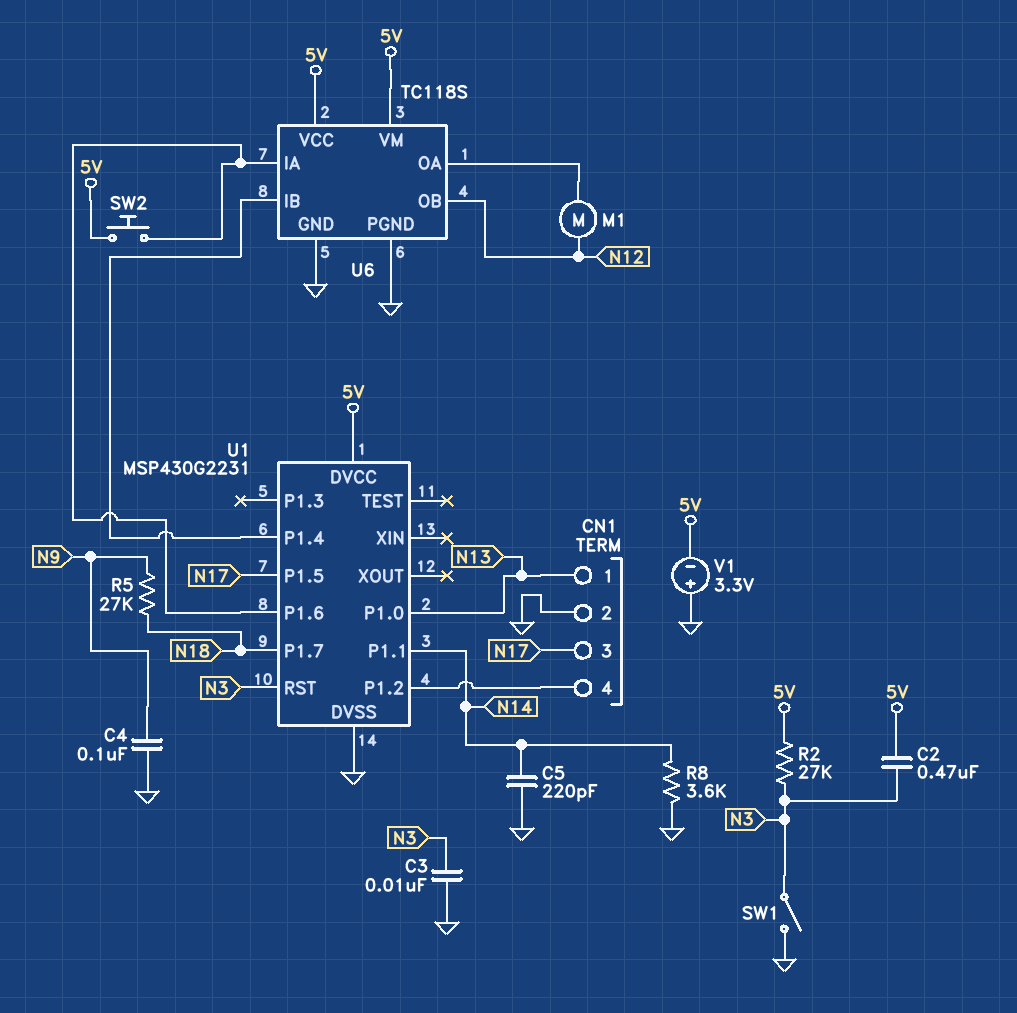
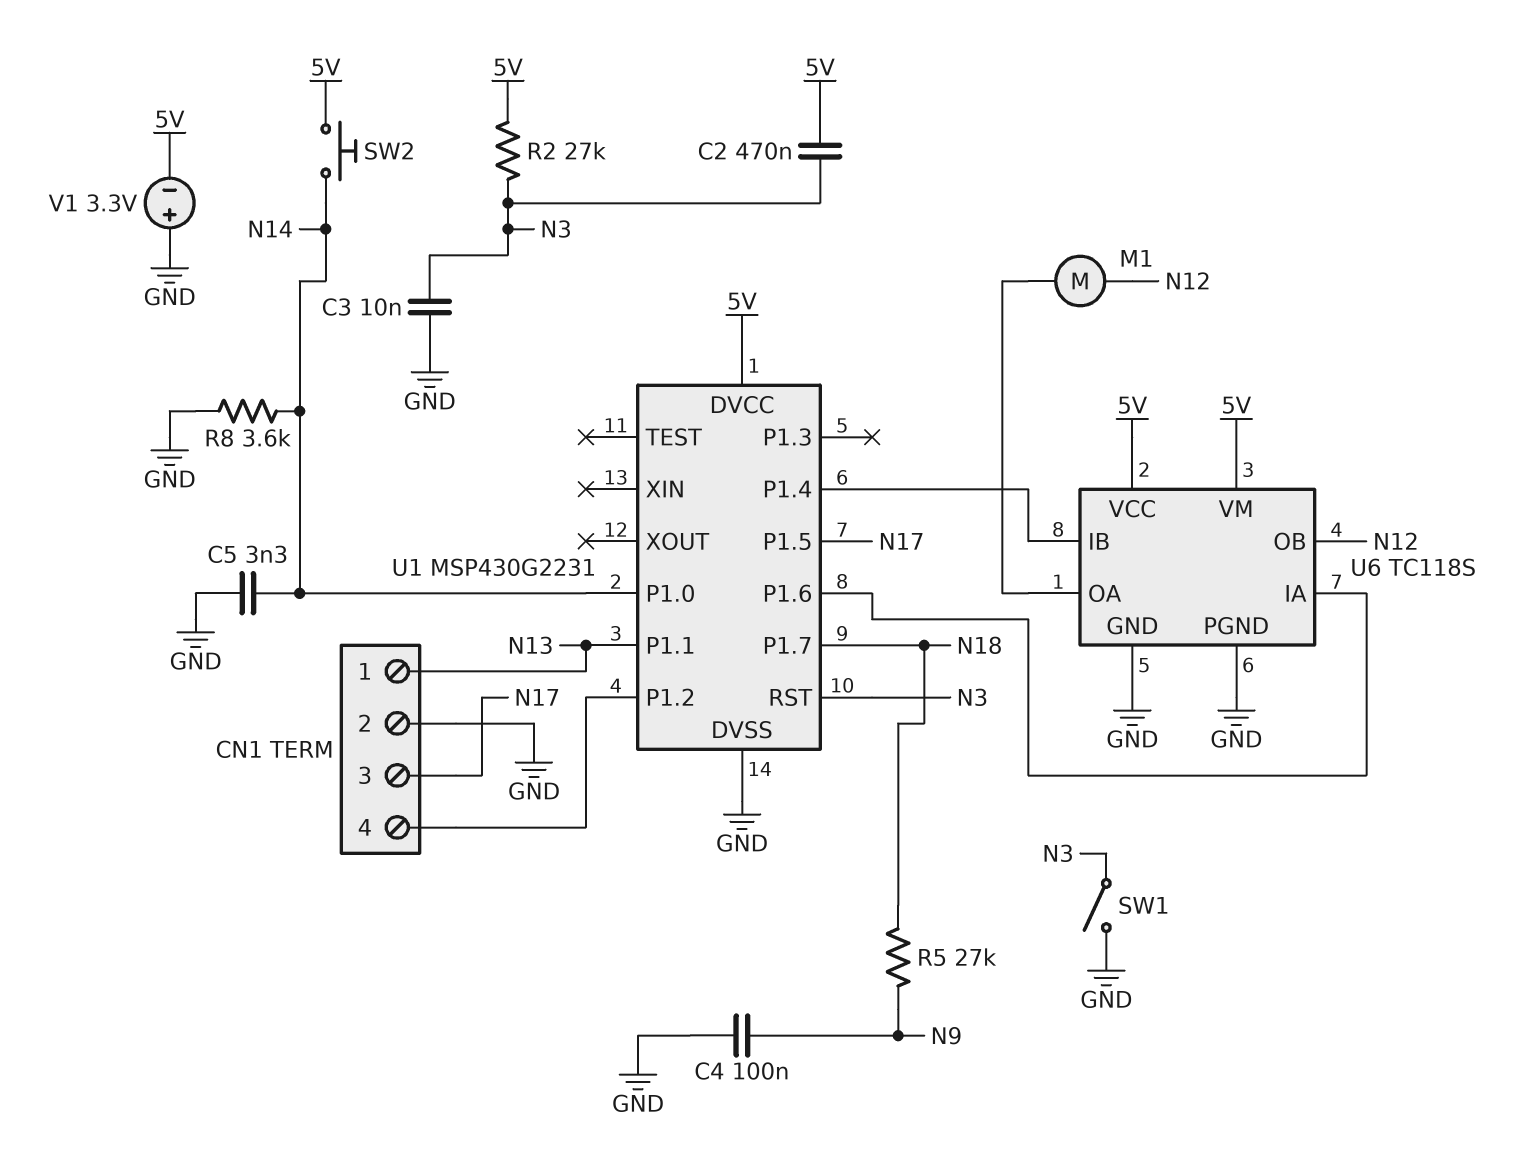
C5: 220pF (GND, N14) -> 3.3nF (GND, N14)
SW2: button (5V, U1/P1.6) -> button (5V, N14)
U1 pin P1.0: N13 -> N14
U1 pin P1.1: N14 -> N13

